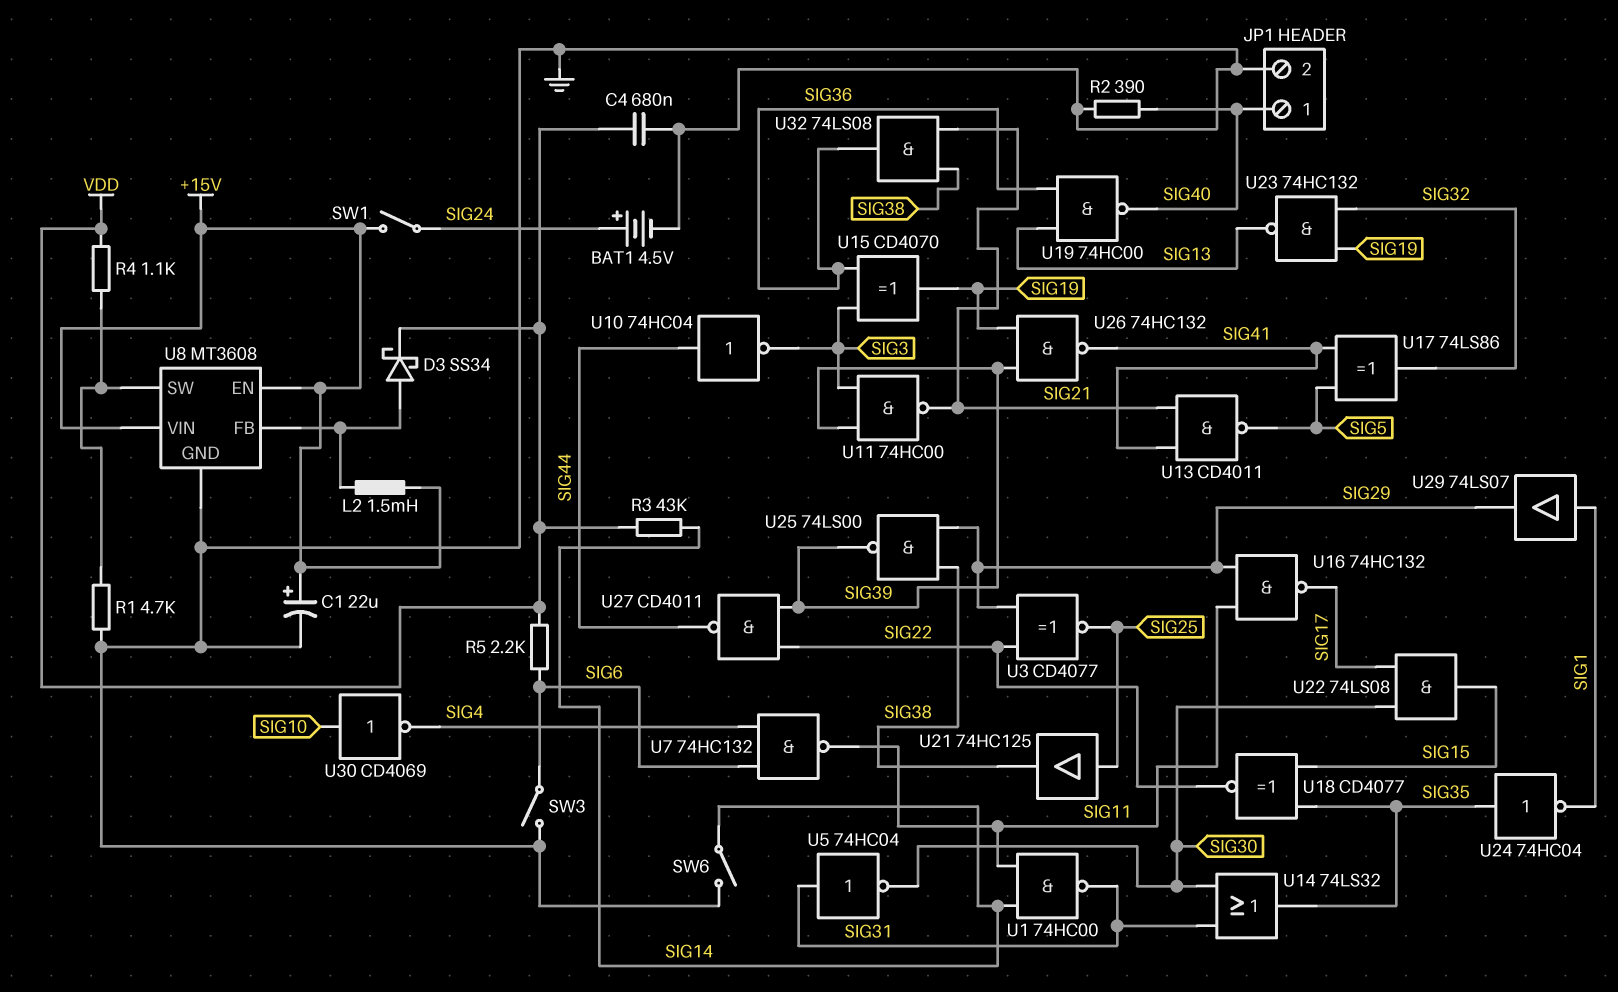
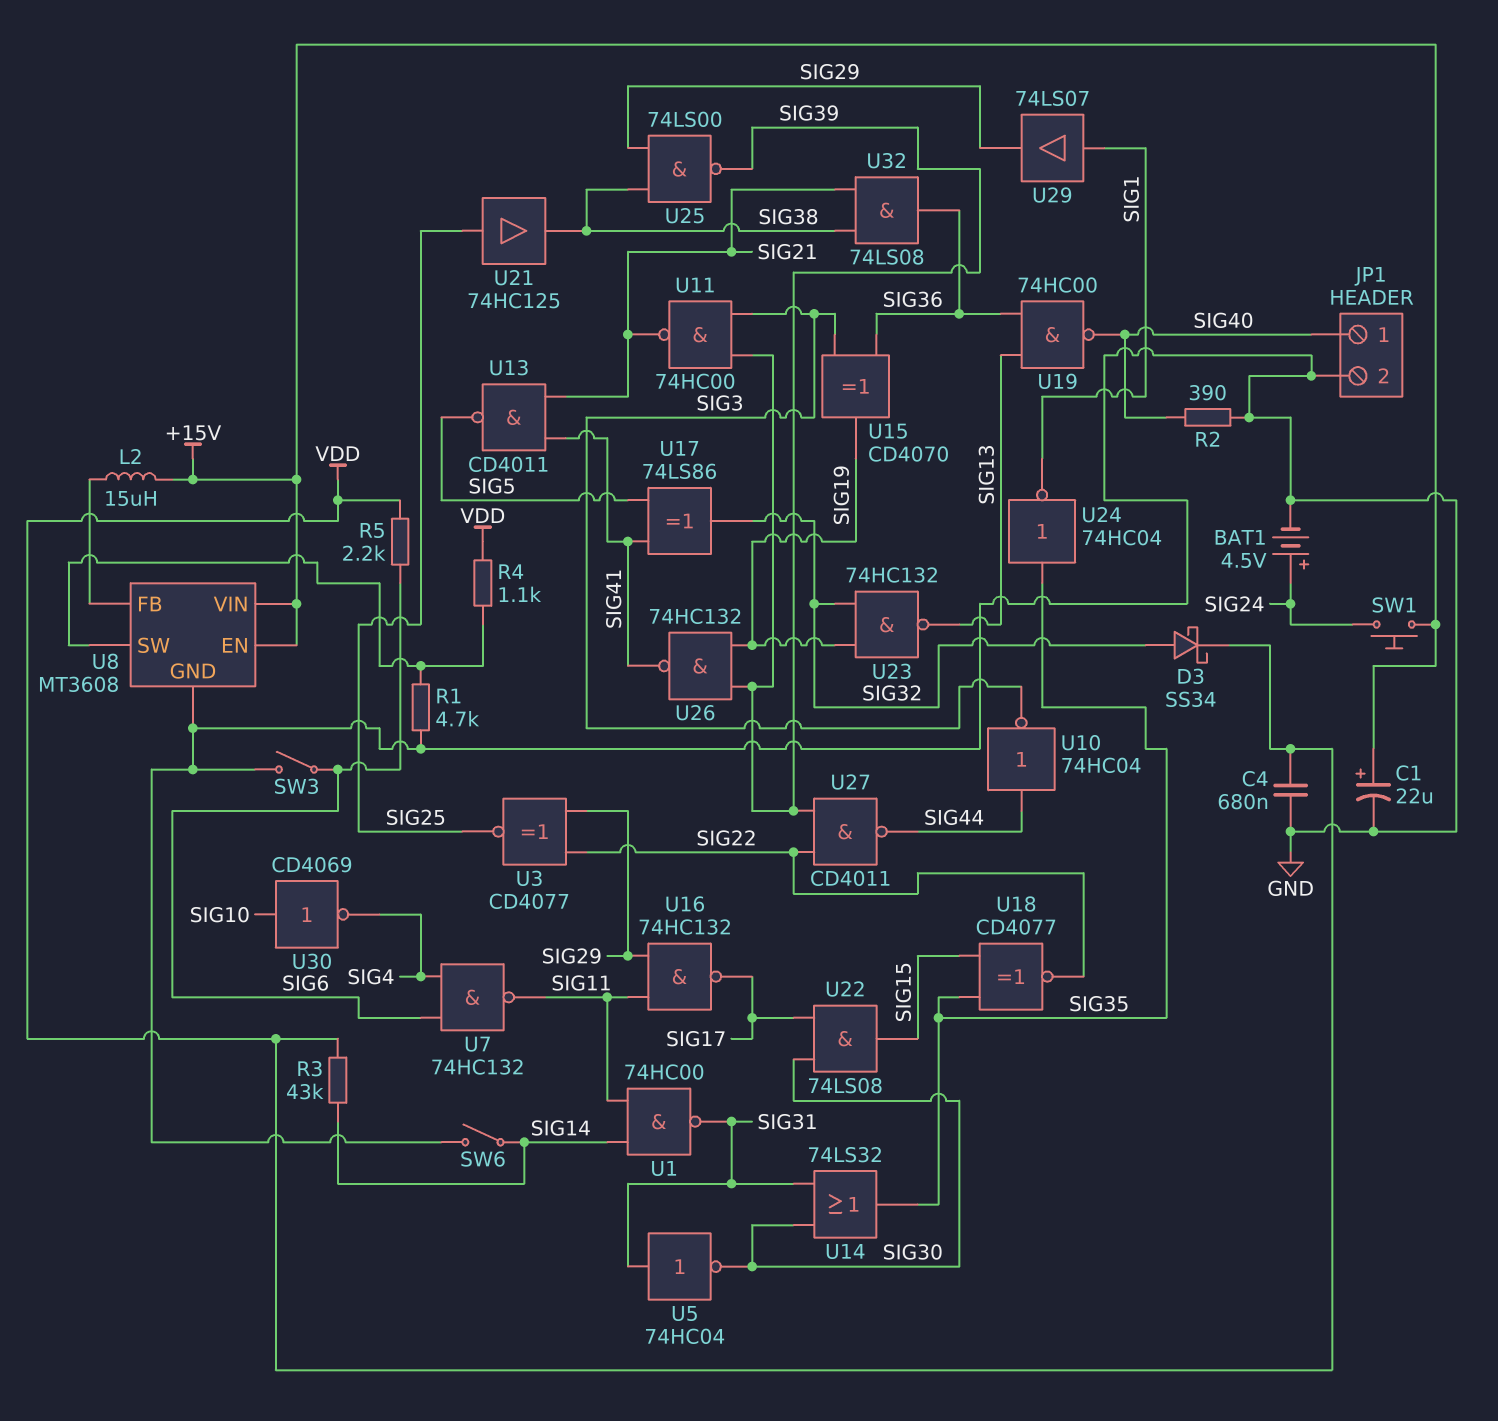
D3: schottky SS34 (A U8/FB, K VDD) -> schottky SS34 (A SIG32, K VDD)
L2: 1.5mH (+15V, U8/FB) -> 15uH (+15V, U8/FB)
SW1: switch (+15V, SIG24) -> button (+15V, SIG24)

